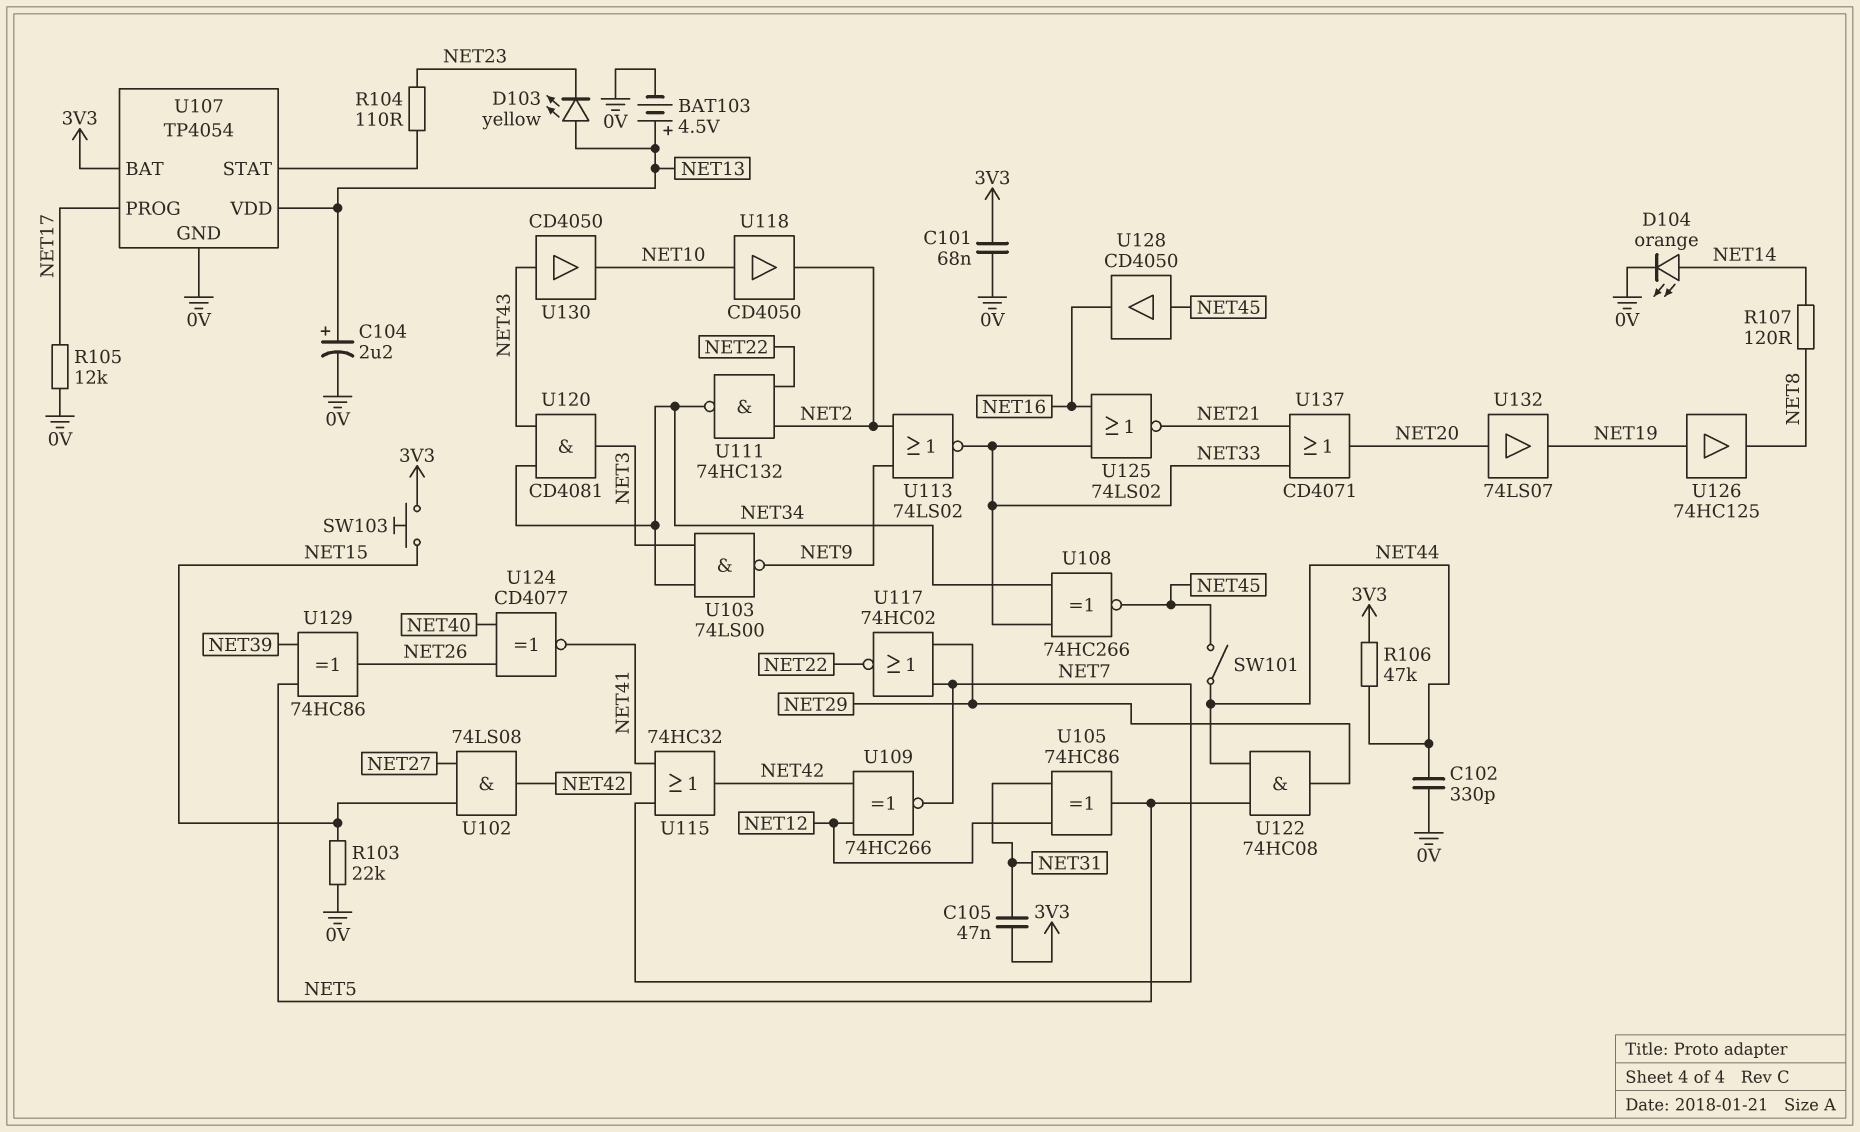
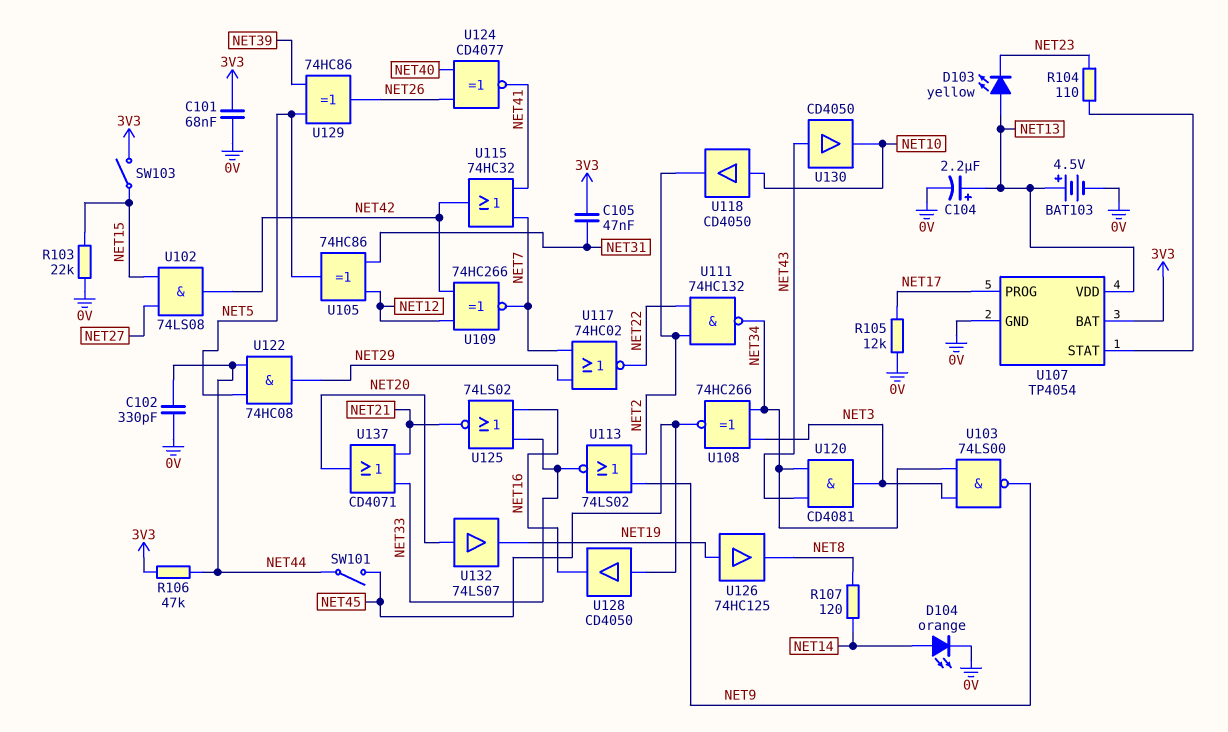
SW103: button (3V3, NET15) -> switch (3V3, NET15)
U108: XNOR 74HC266 (in NET33, in NET34, out NET45) -> XNOR 74HC266 (in NET3, in NET34, out NET45)

